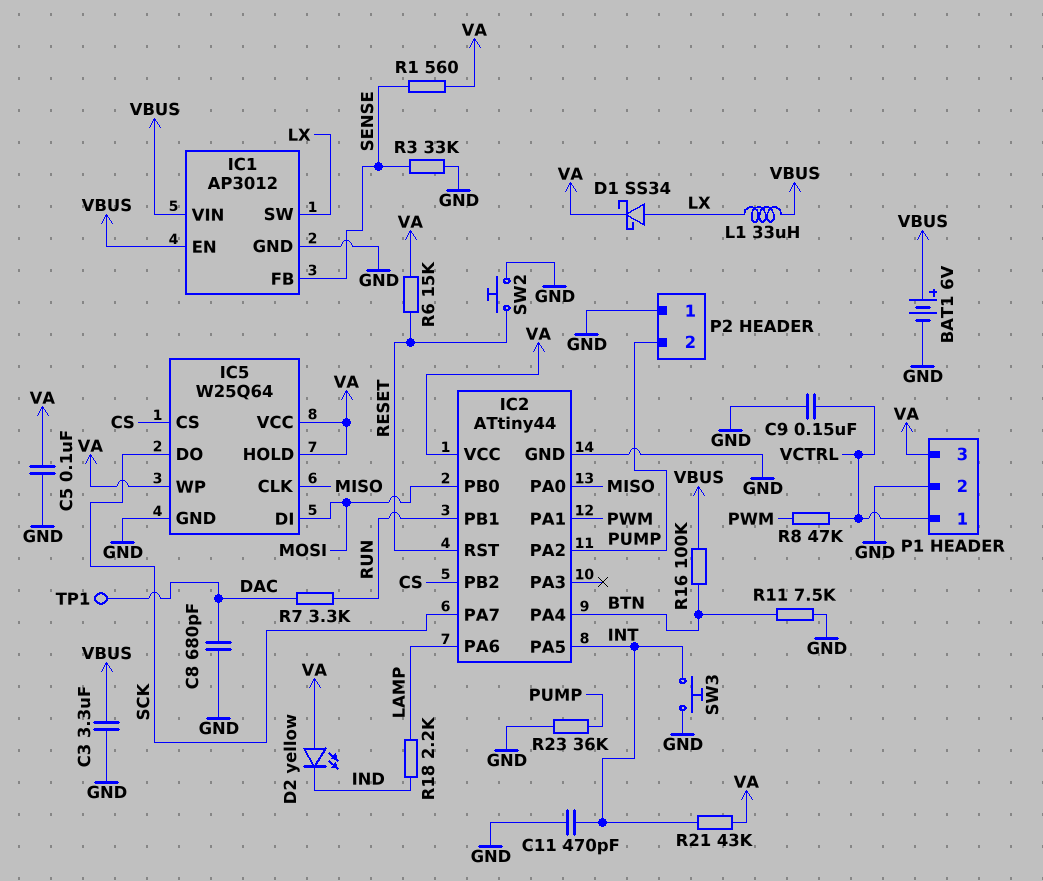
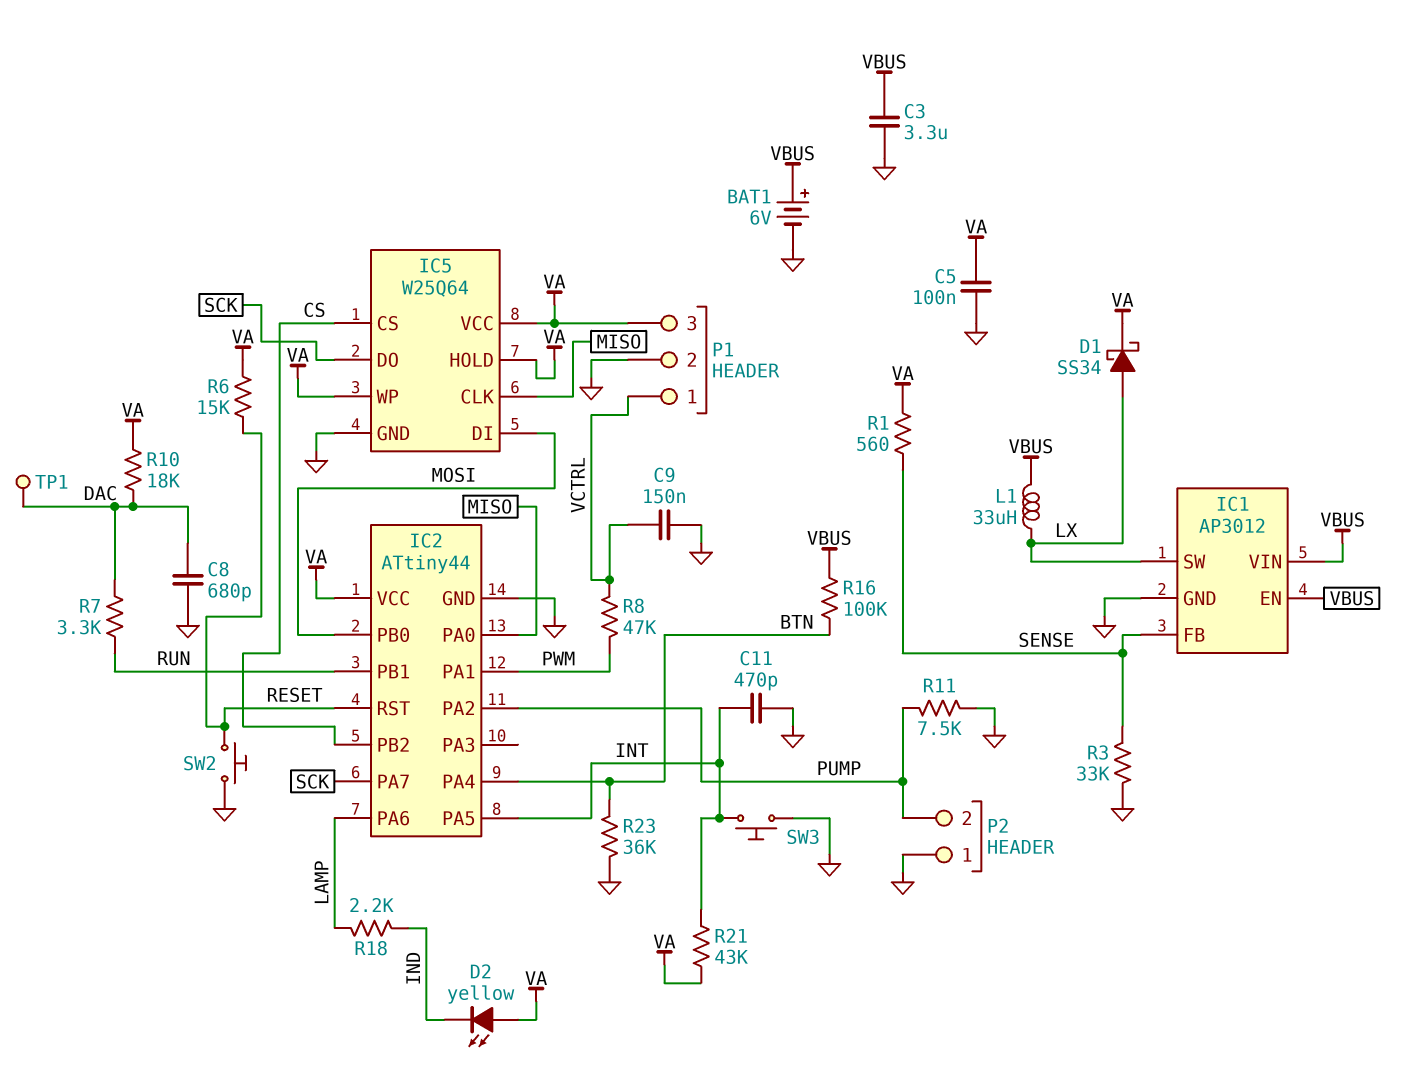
R10: none -> 18k (DAC, VA)
R11: 7.5k (BTN, GND) -> 7.5k (GND, PUMP)
R23: 36k (GND, PUMP) -> 36k (BTN, GND)

